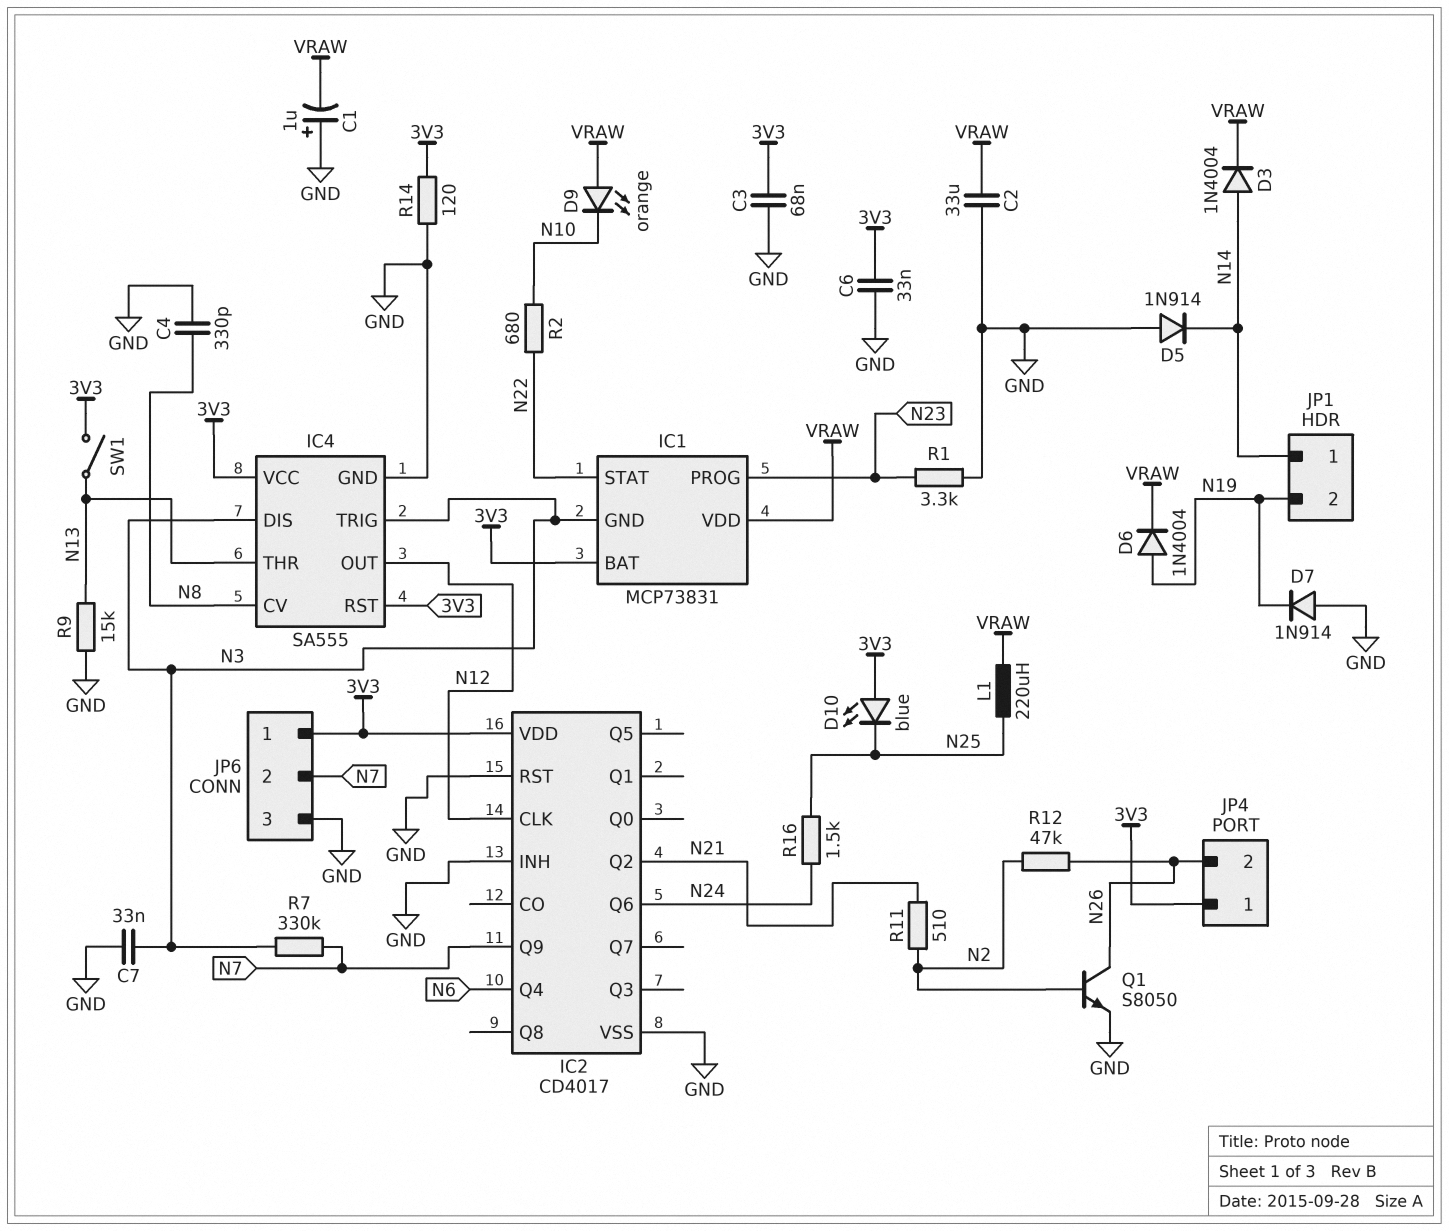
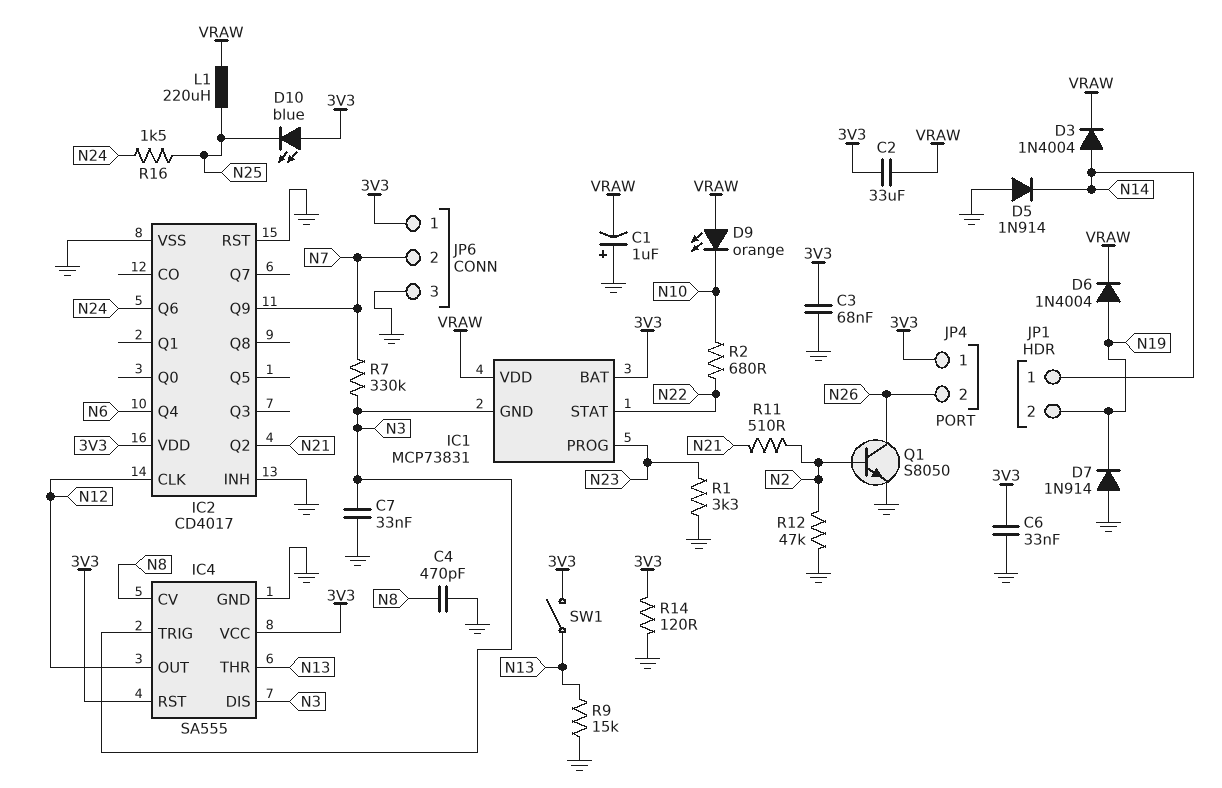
C2: 33uF (GND, VRAW) -> 33uF (3V3, VRAW)
C4: 330pF (GND, N8) -> 470pF (GND, N8)
R12: 47k (N2, N26) -> 47k (GND, N2)

